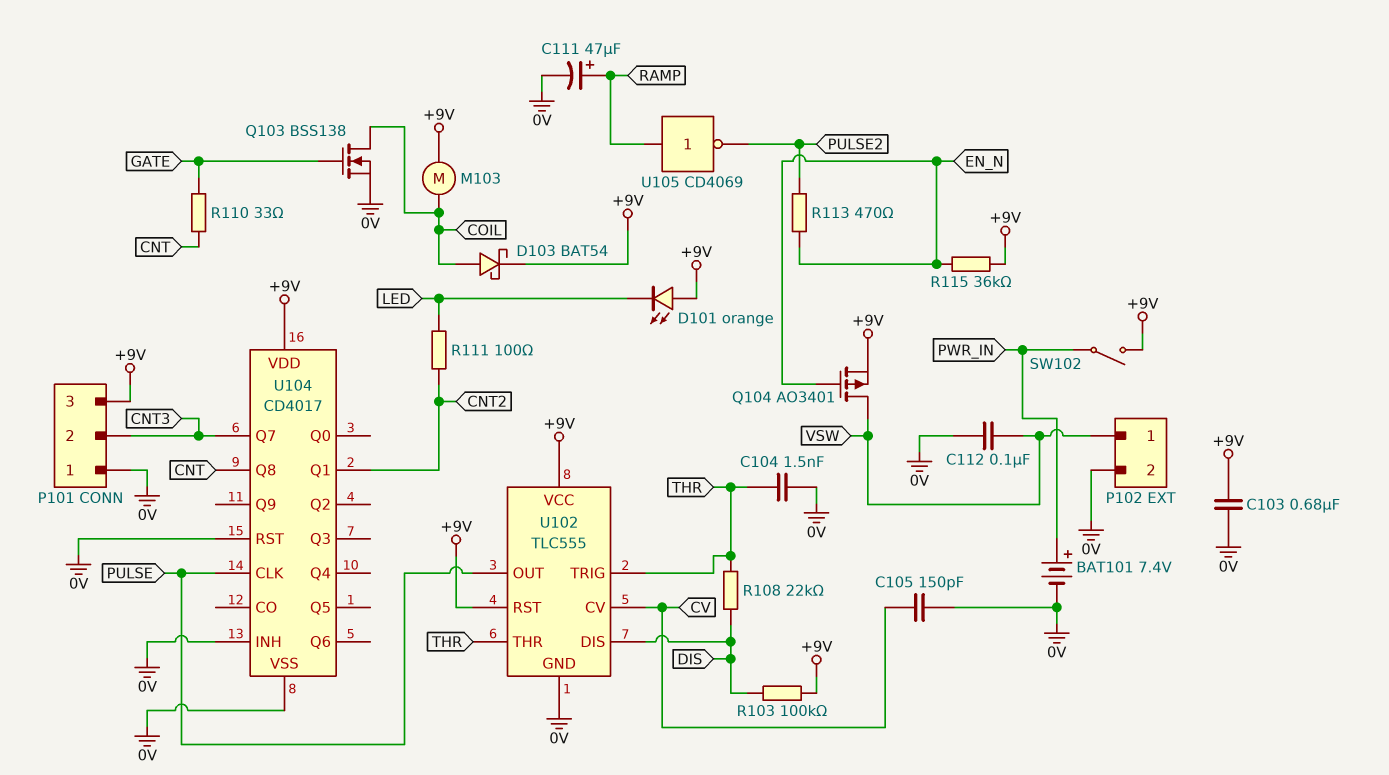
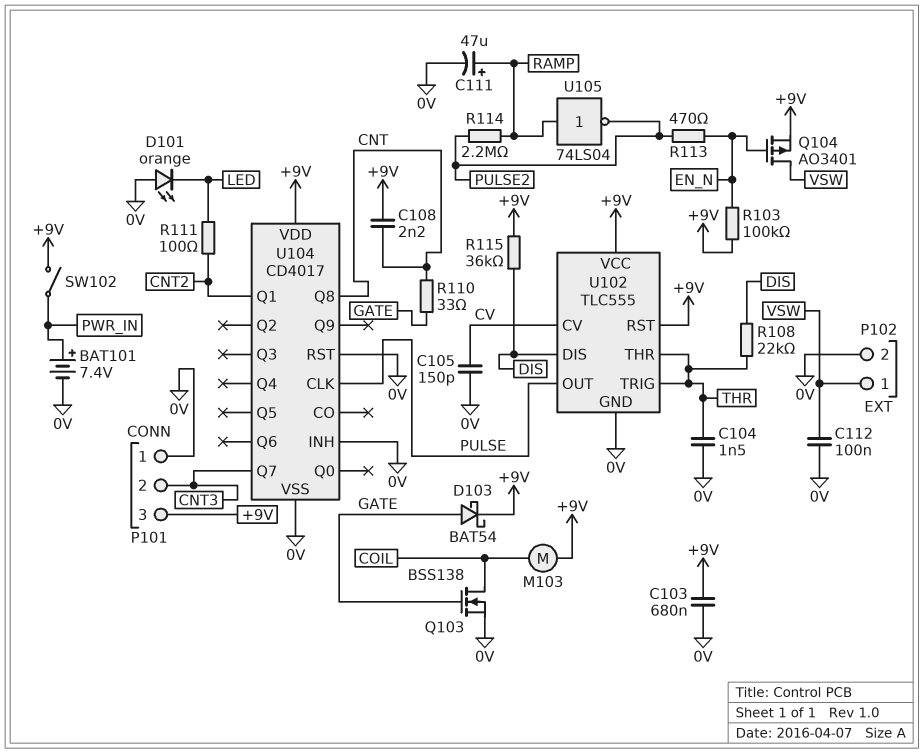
C108: none -> 2.2nF (+9V, CNT)
D101: LED orange (A +9V, K LED) -> LED orange (A 0V, K LED)
D103: schottky BAT54 (A COIL, K +9V) -> schottky BAT54 (A GATE, K +9V)
R103: 100k (+9V, DIS) -> 100k (+9V, EN_N)
R114: none -> 2.2M (PULSE2, RAMP)
R115: 36k (+9V, EN_N) -> 36k (+9V, DIS)
U105: NOT CD4069 (in RAMP, out PULSE2) -> NOT 74LS04 (in RAMP, out PULSE2)

